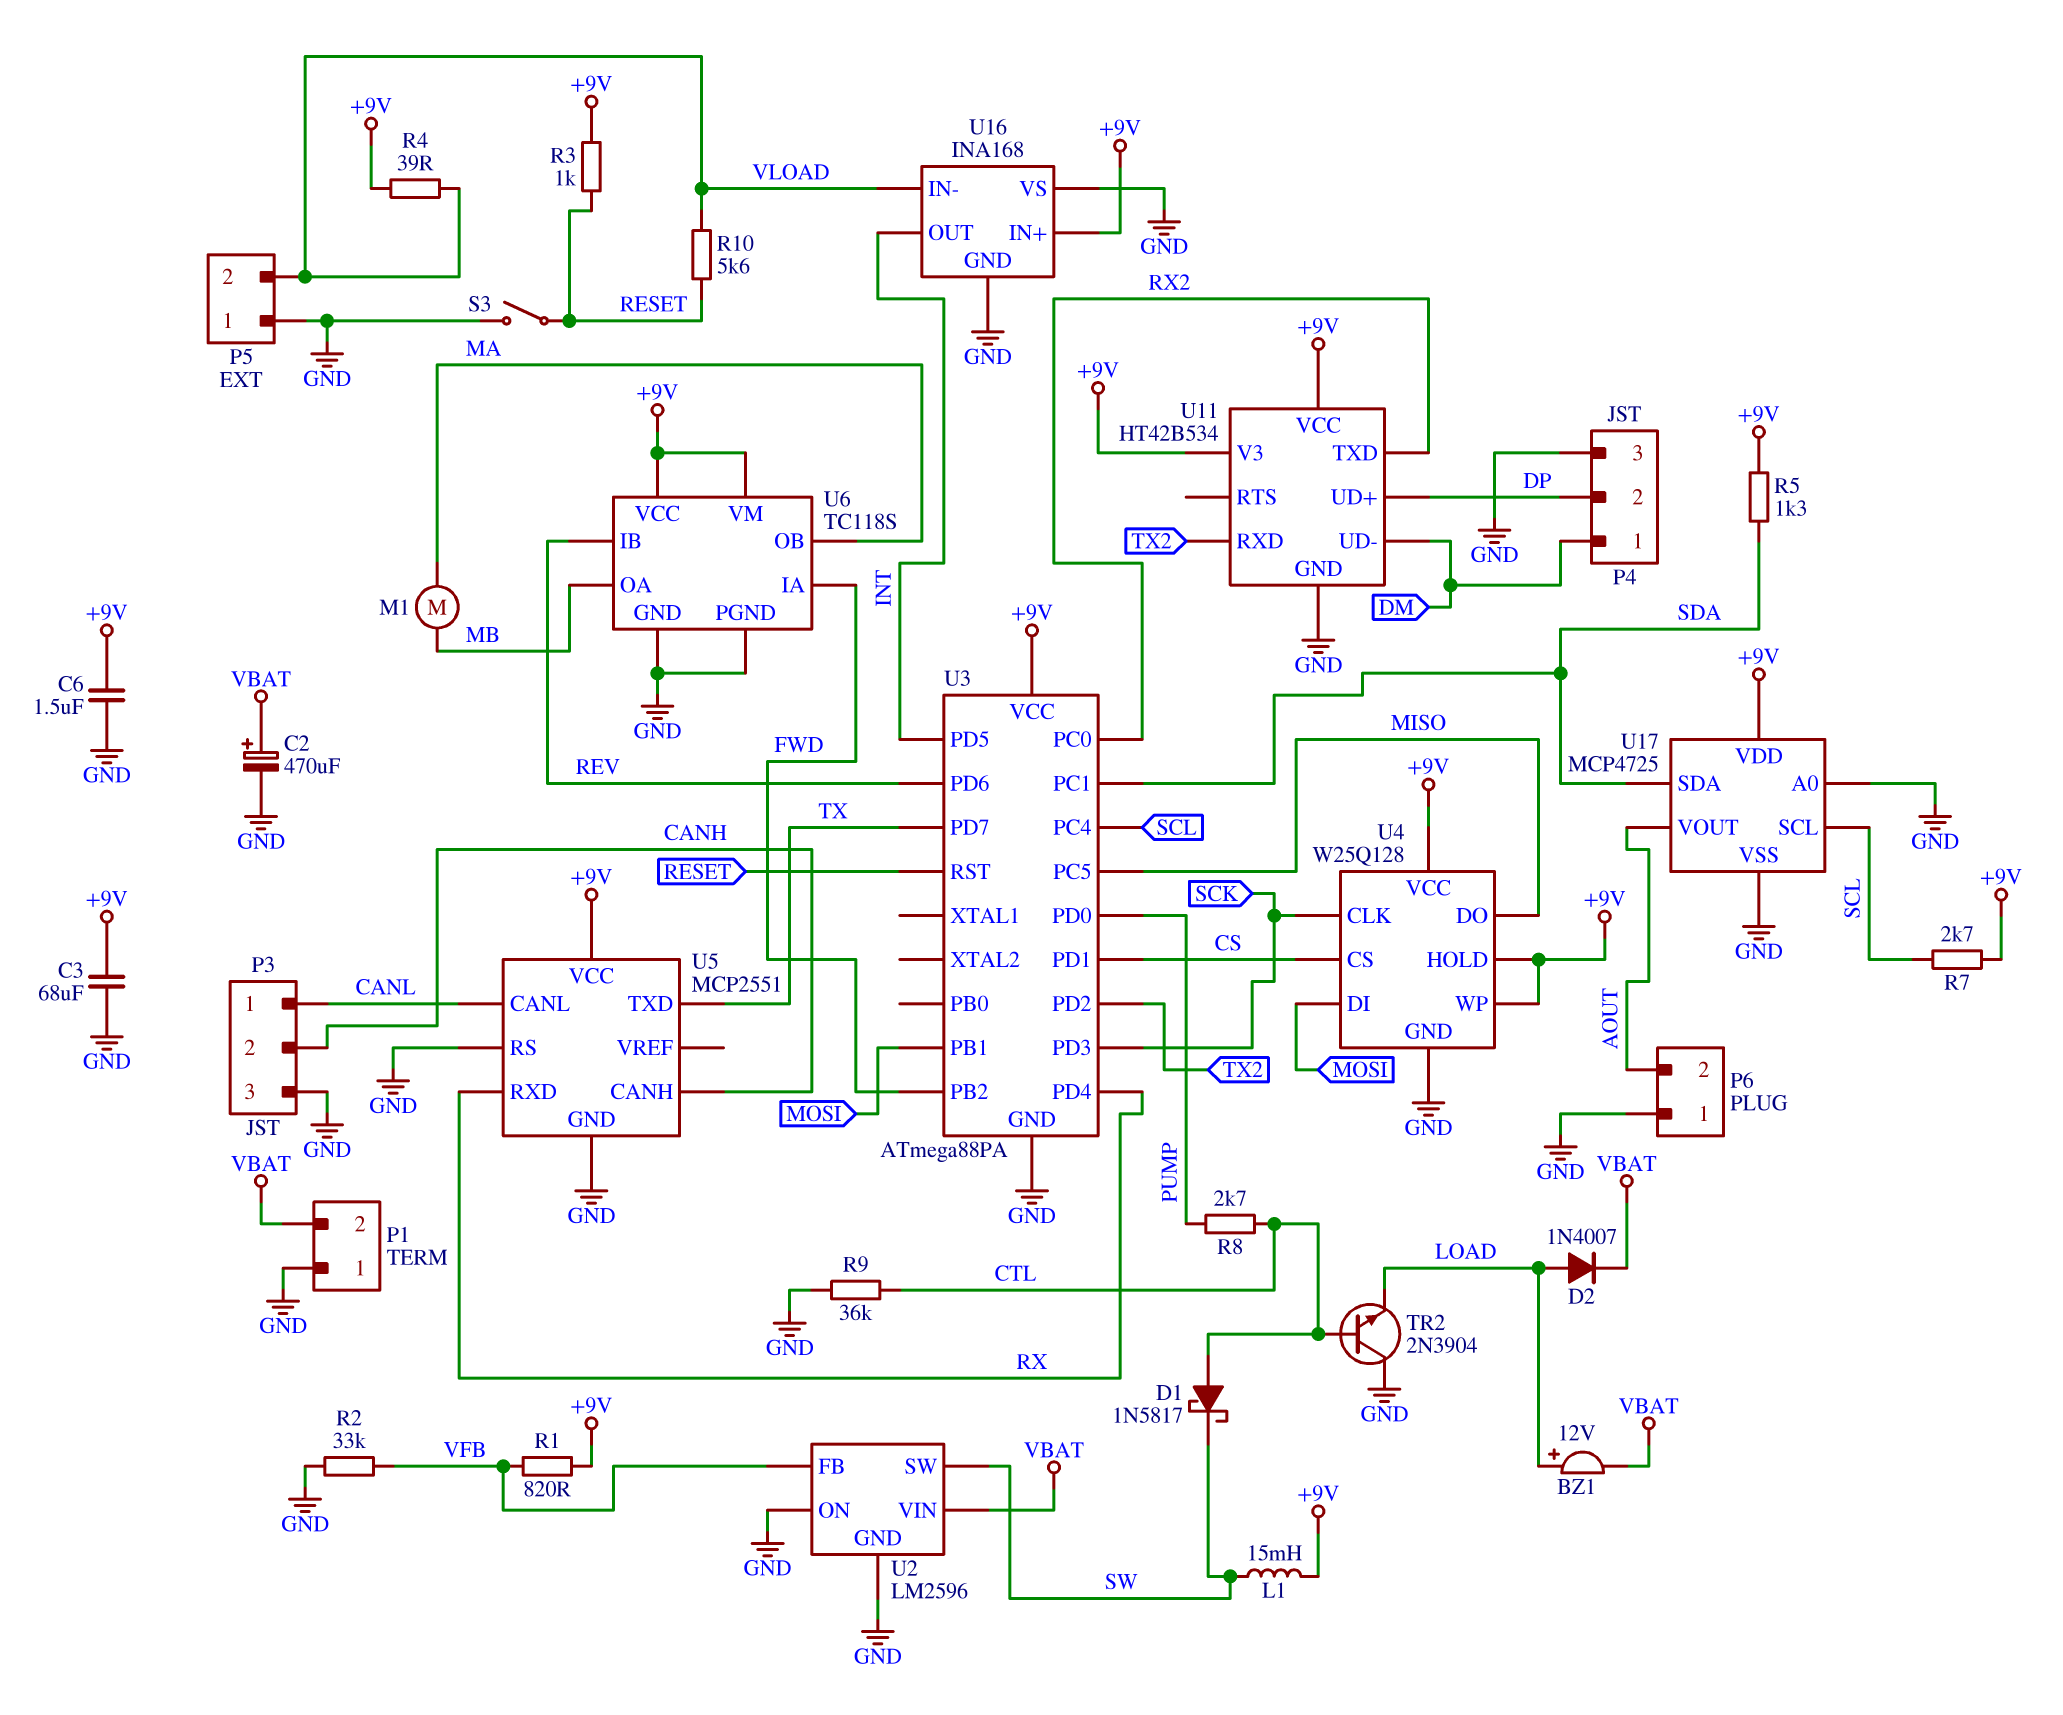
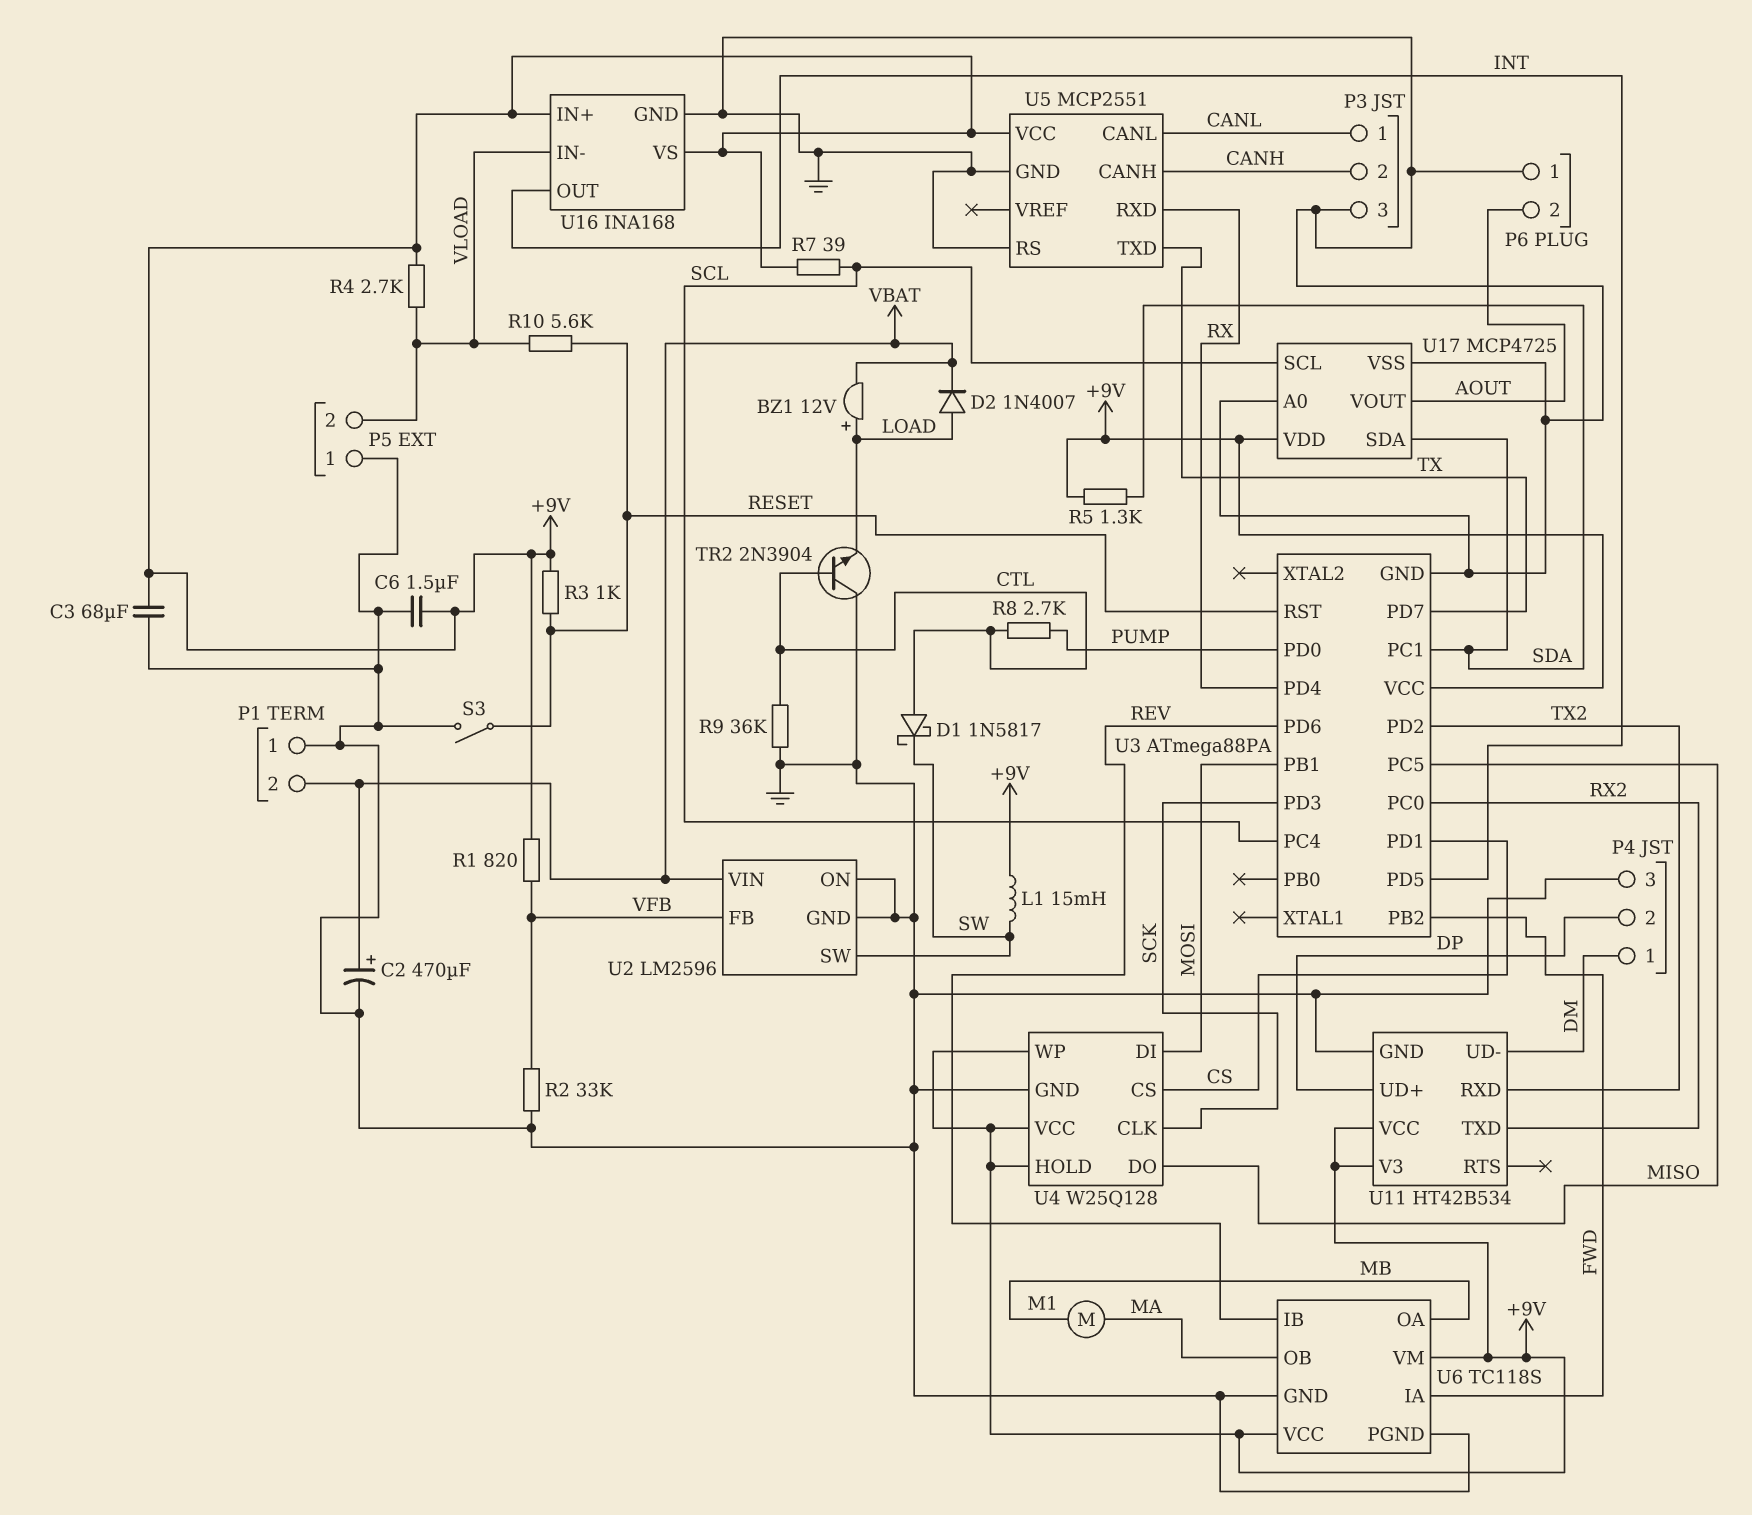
R4: 39 (+9V, VLOAD) -> 2.7k (+9V, VLOAD)
R7: 2.7k (+9V, SCL) -> 39 (+9V, SCL)
U16 pin VS: GND -> +9V

